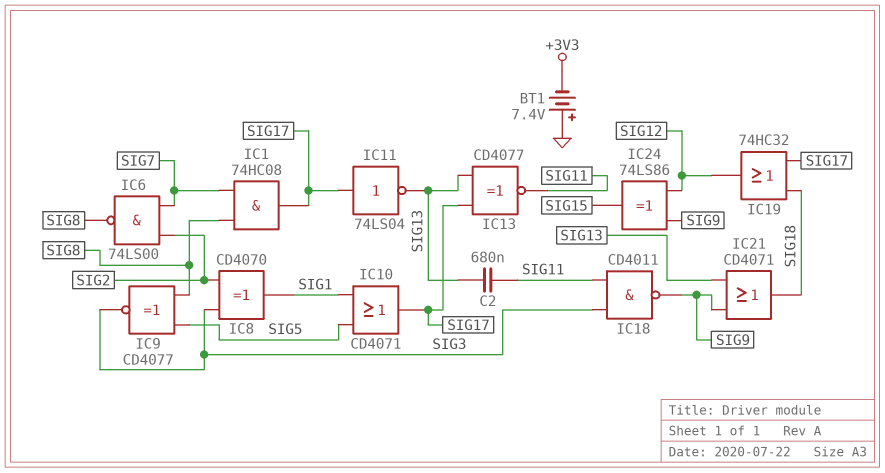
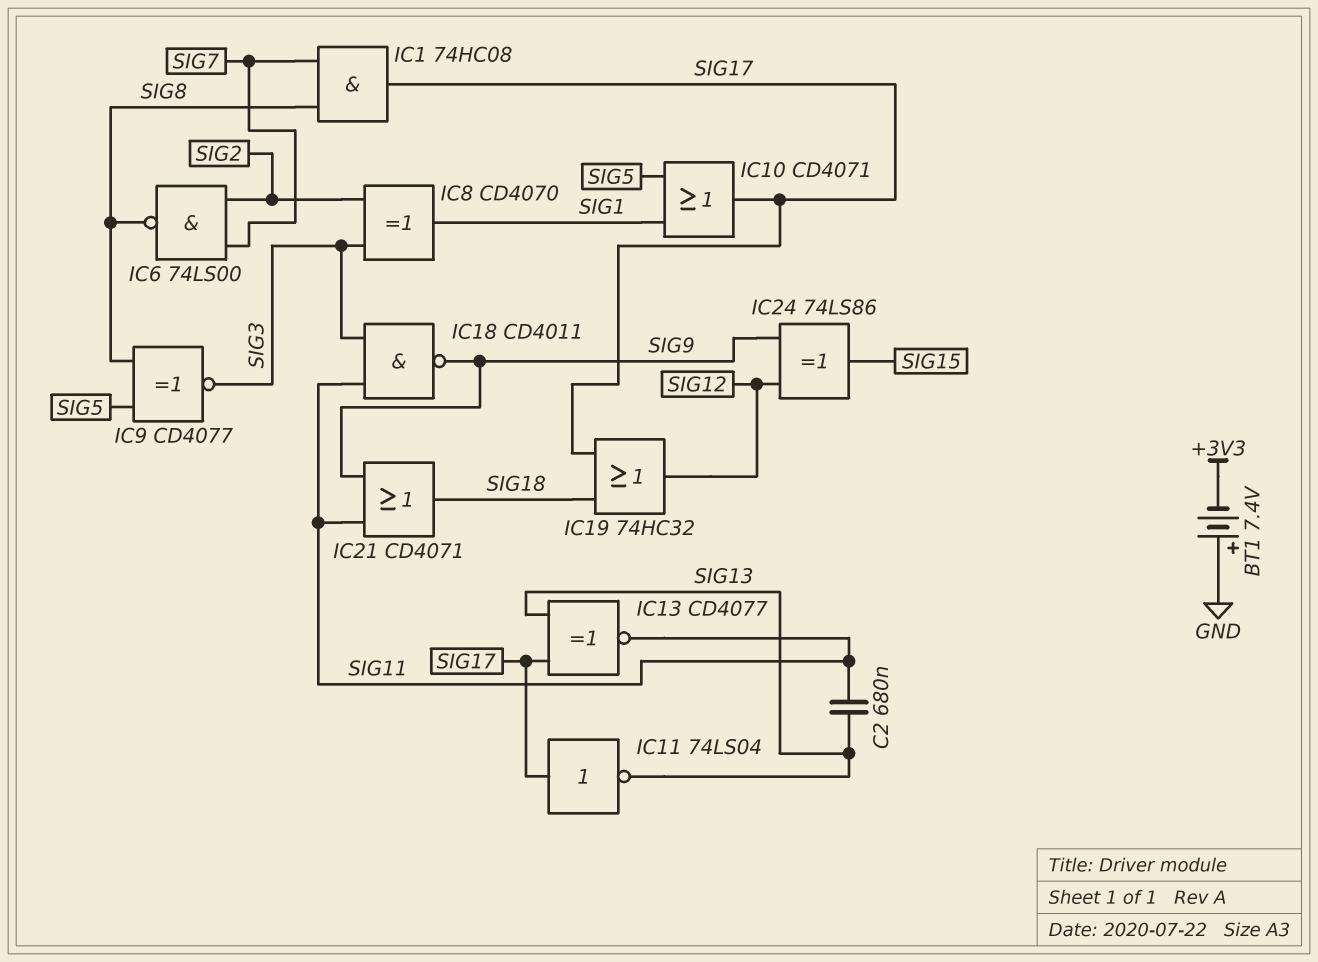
IC21: OR CD4071 (in SIG9, in SIG13, out SIG18) -> OR CD4071 (in SIG9, in SIG11, out SIG18)

